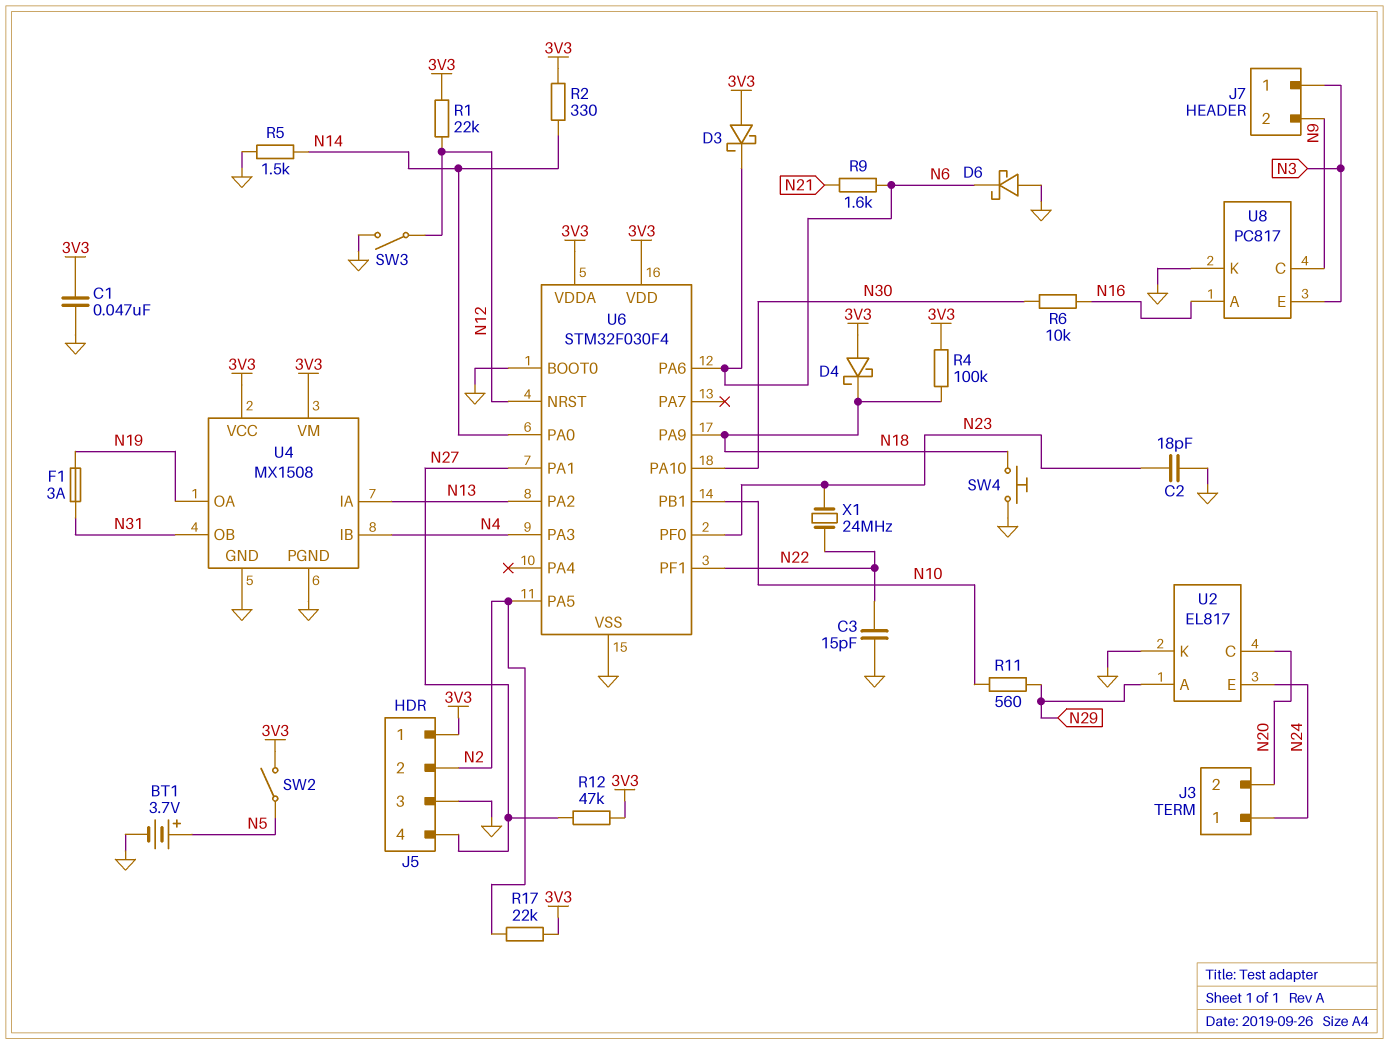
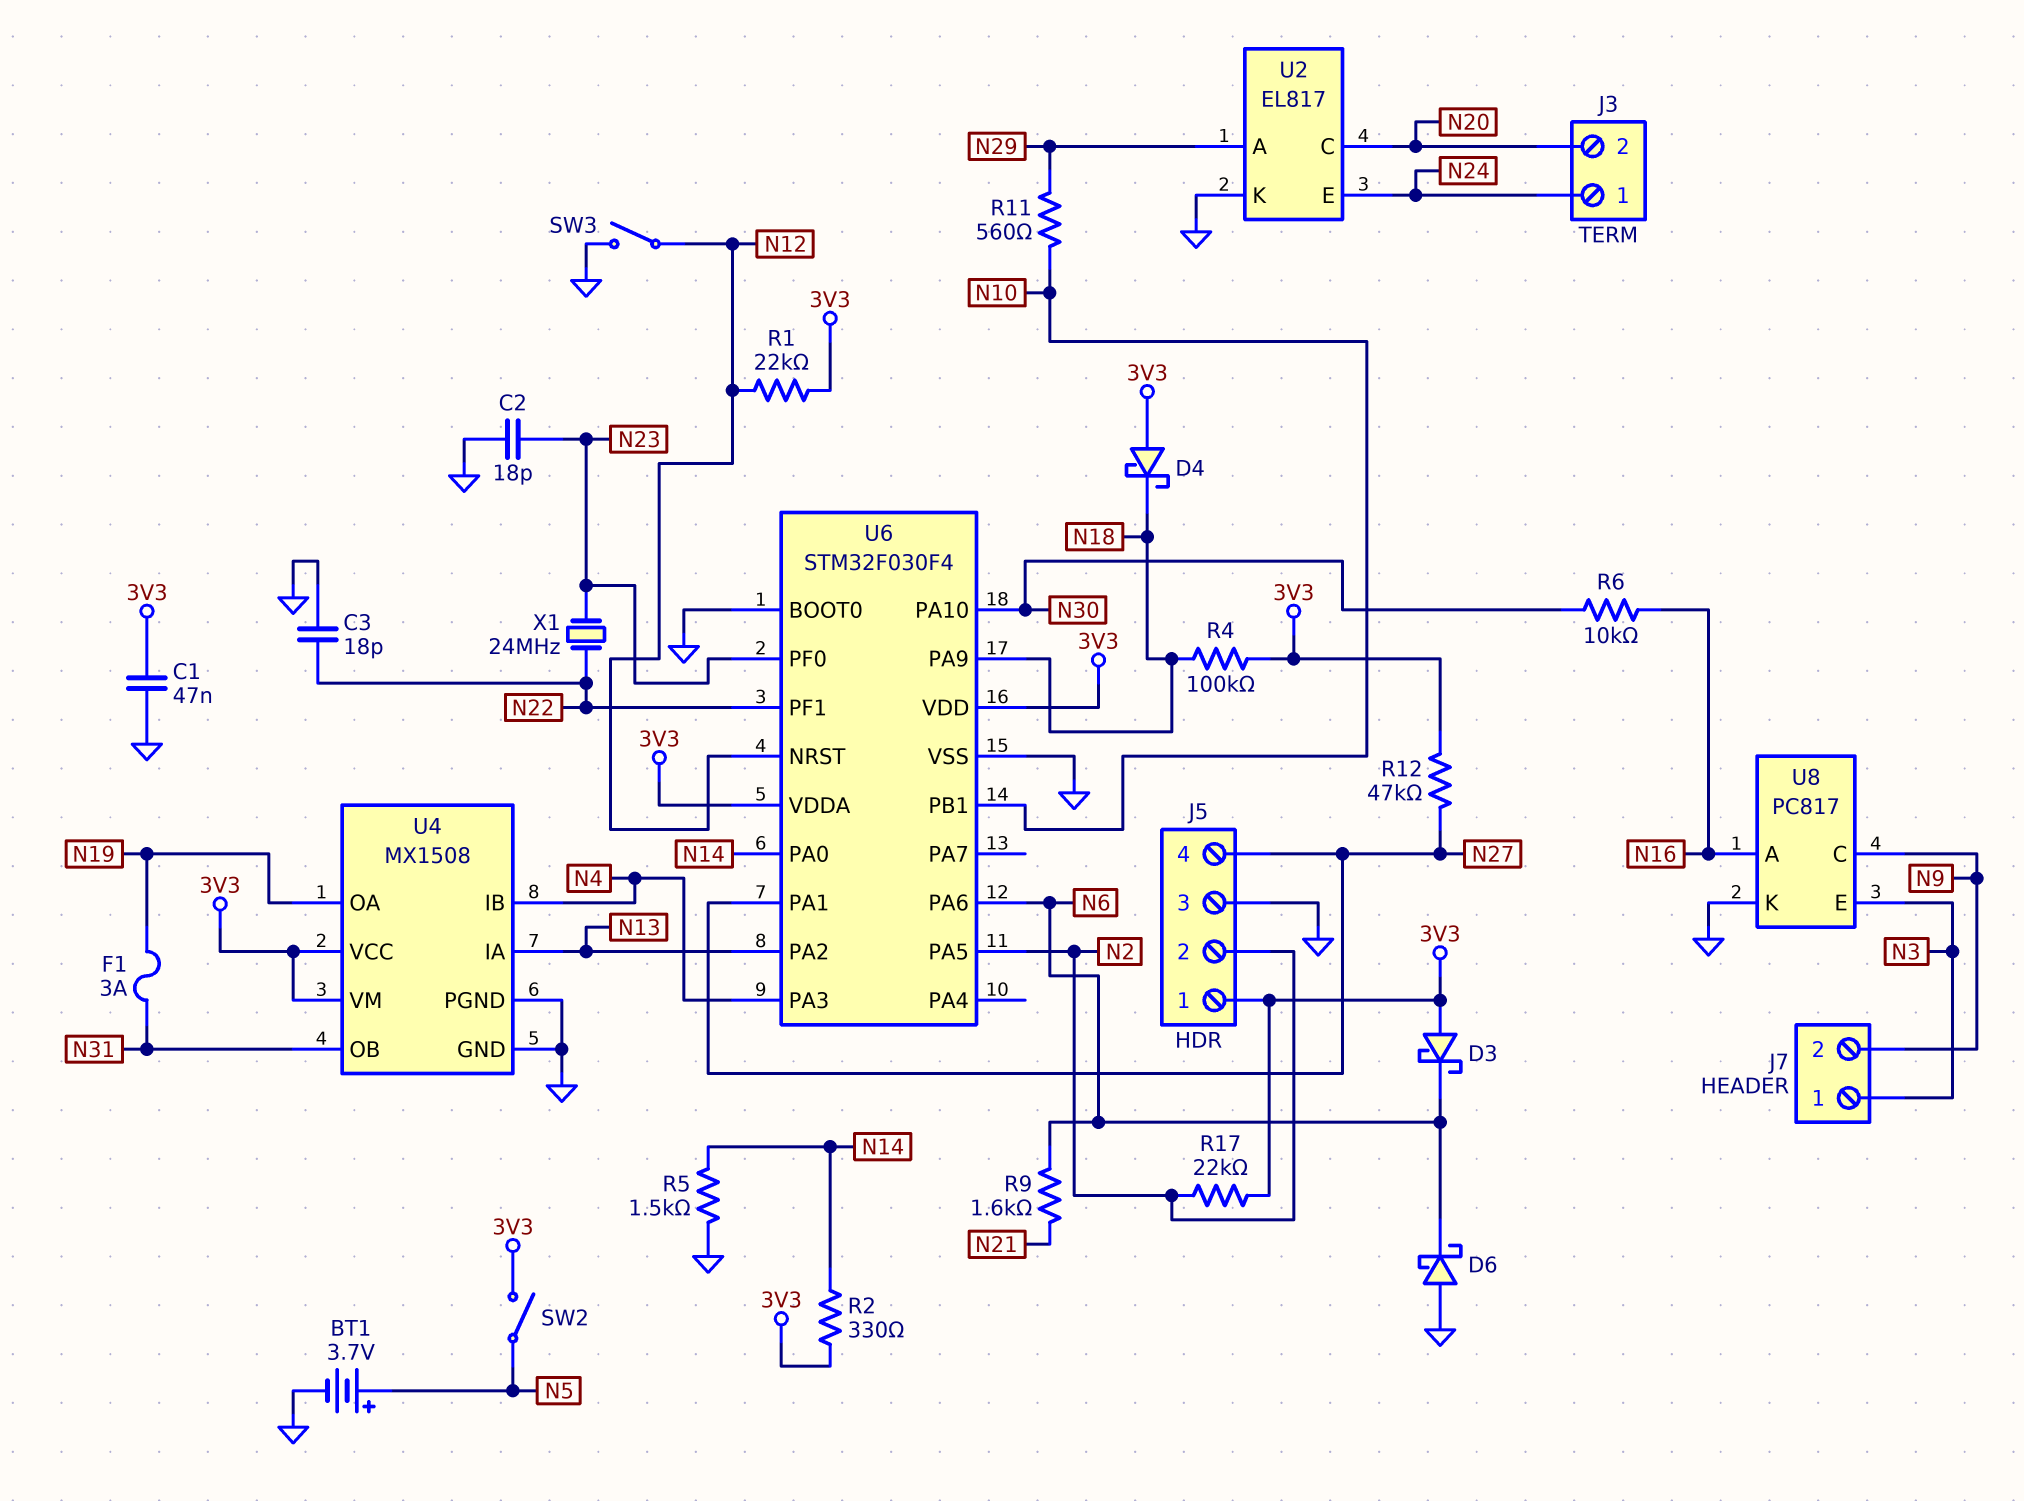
C3: 15pF (GND, N22) -> 18pF (GND, N22)
SW4: button (GND, N18) -> none

